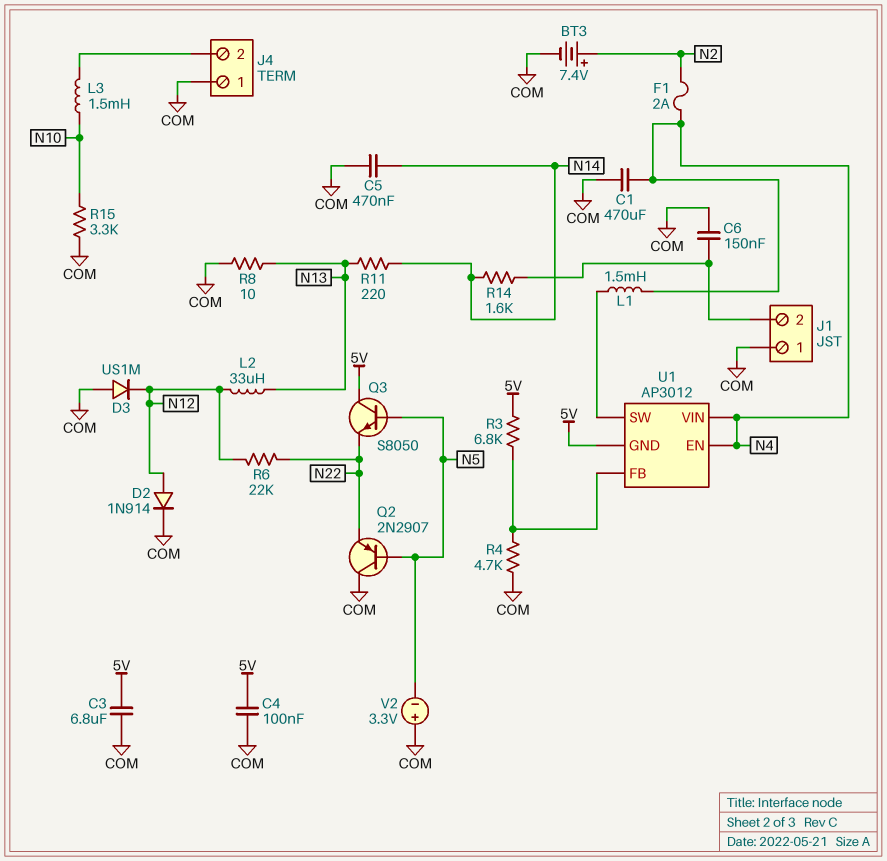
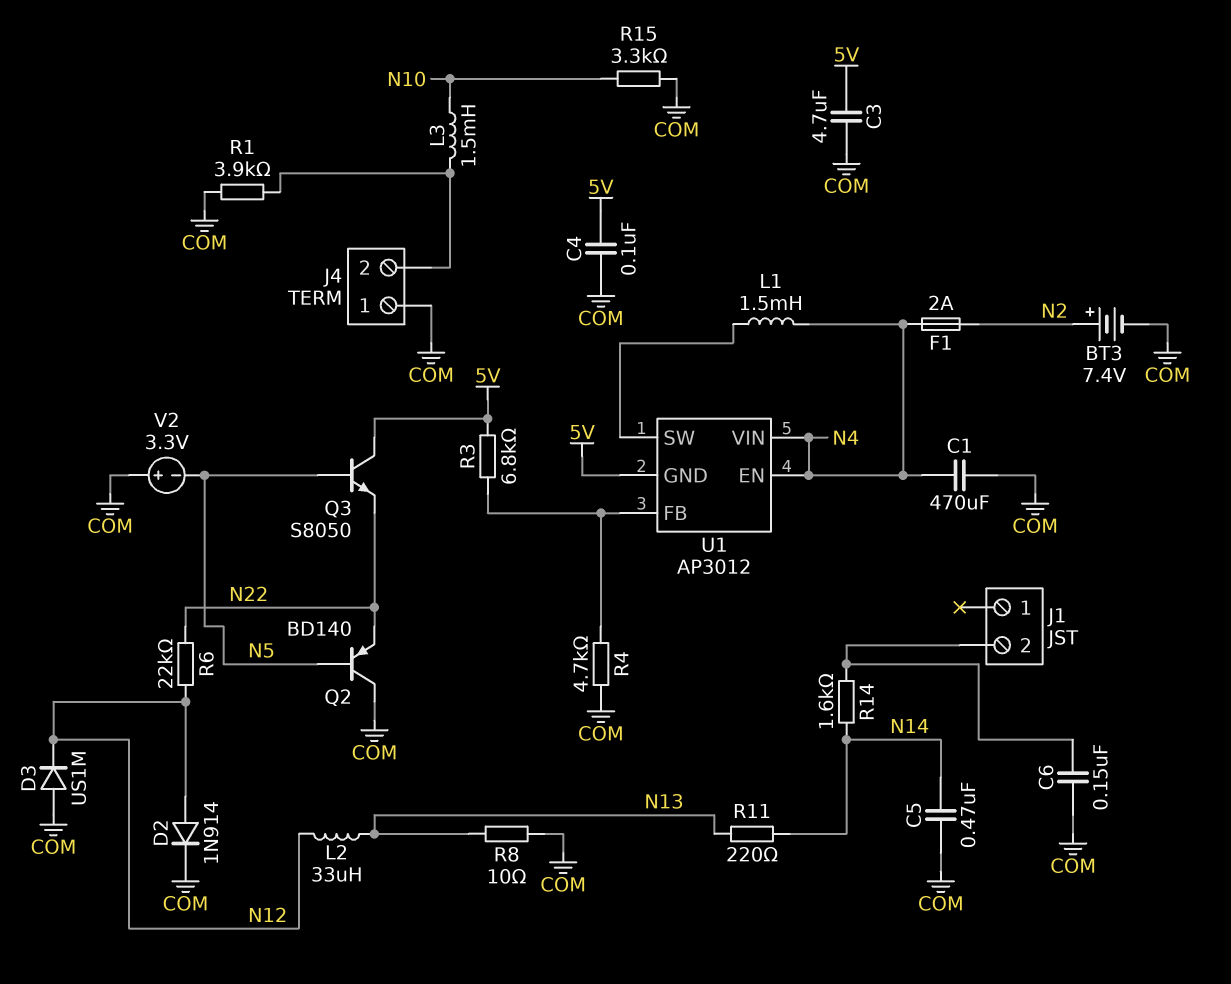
C3: 6.8uF (5V, COM) -> 4.7uF (5V, COM)
J1 pin 1: COM -> none
Q2: PNP 2N2907 (B N5, C COM, E N22) -> PNP BD140 (B N5, C COM, E N22)
R1: none -> 3.9k (COM, J4/2)

